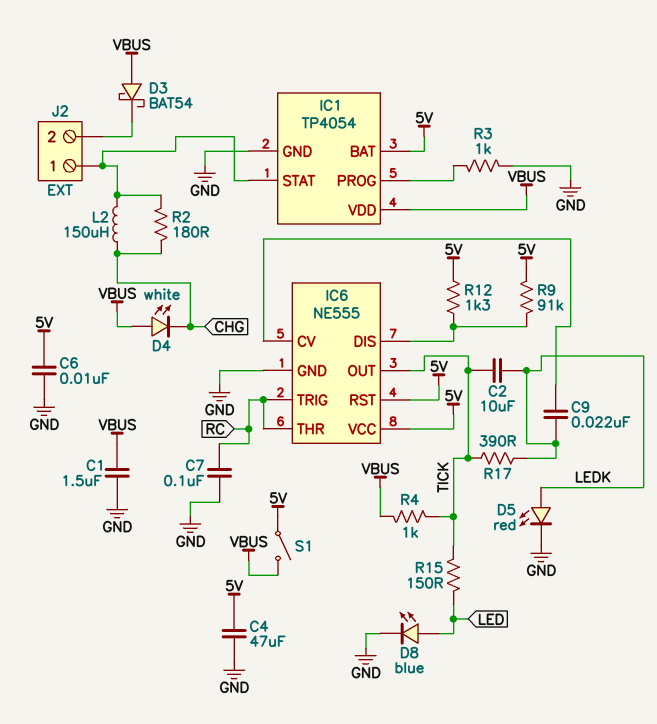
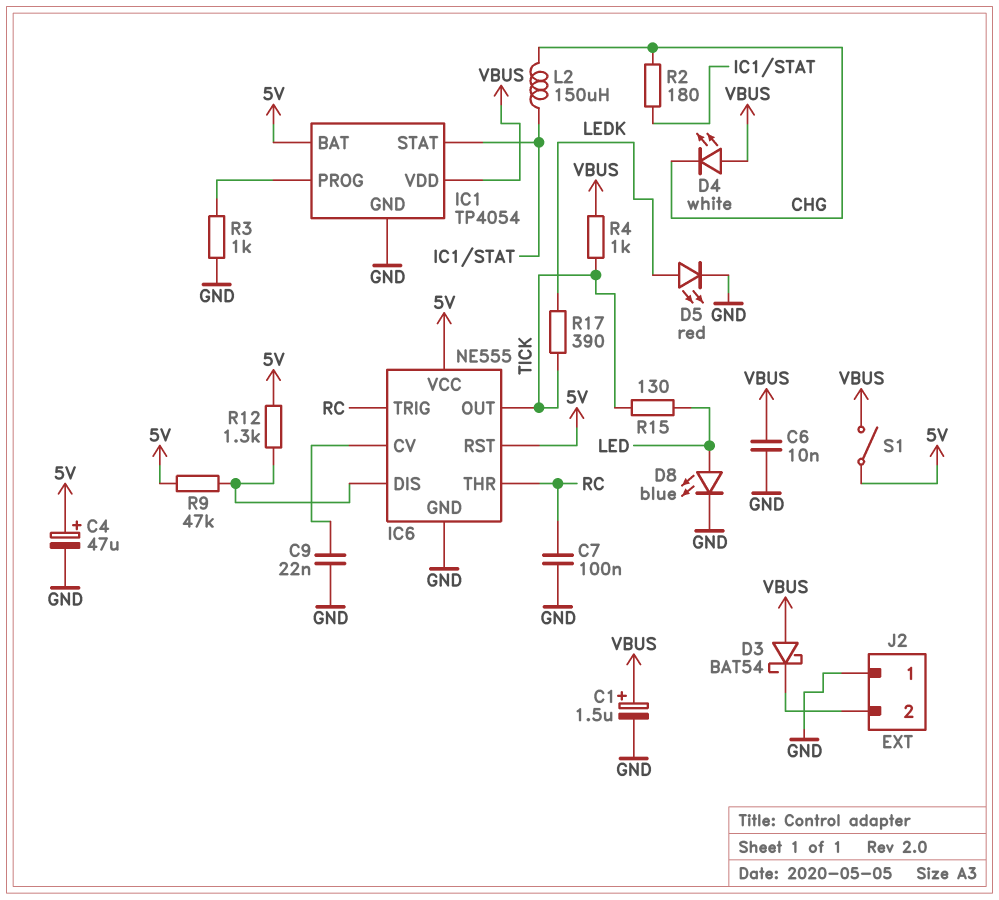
C1: 1.5uF (GND, VBUS) -> 1.5uF (plus VBUS, minus GND)
C2: 10uF (LEDK, TICK) -> none
C4: 47uF (5V, GND) -> 47uF (plus 5V, minus GND)
C6: 10nF (5V, GND) -> 10nF (GND, VBUS)
C9: 22nF (IC6/CV, LEDK) -> 22nF (GND, IC6/CV)
J2 pin 1: IC1/STAT -> GND
R9: 91k (5V, IC6/DIS) -> 47k (5V, IC6/DIS)
R15: 150 (LED, TICK) -> 130 (LED, TICK)

